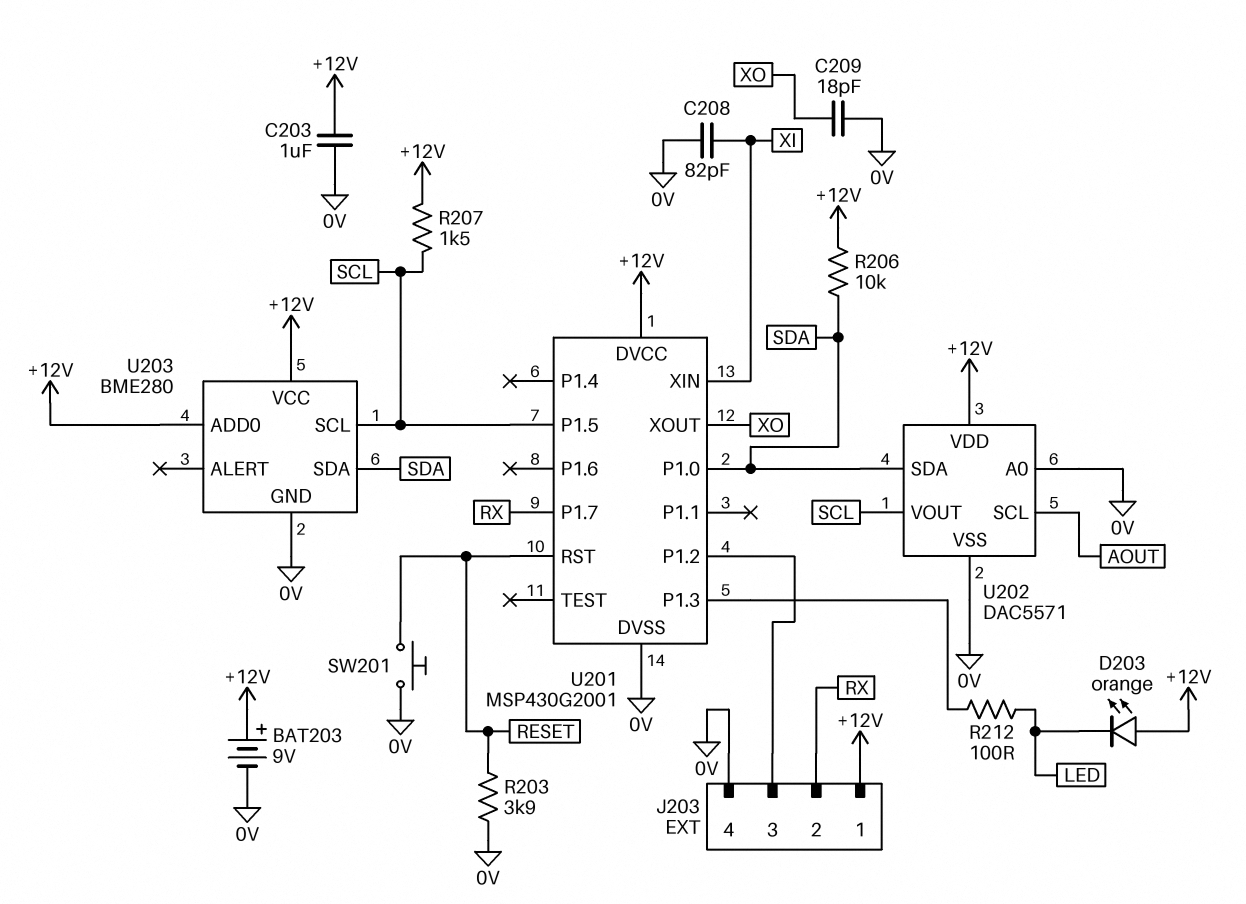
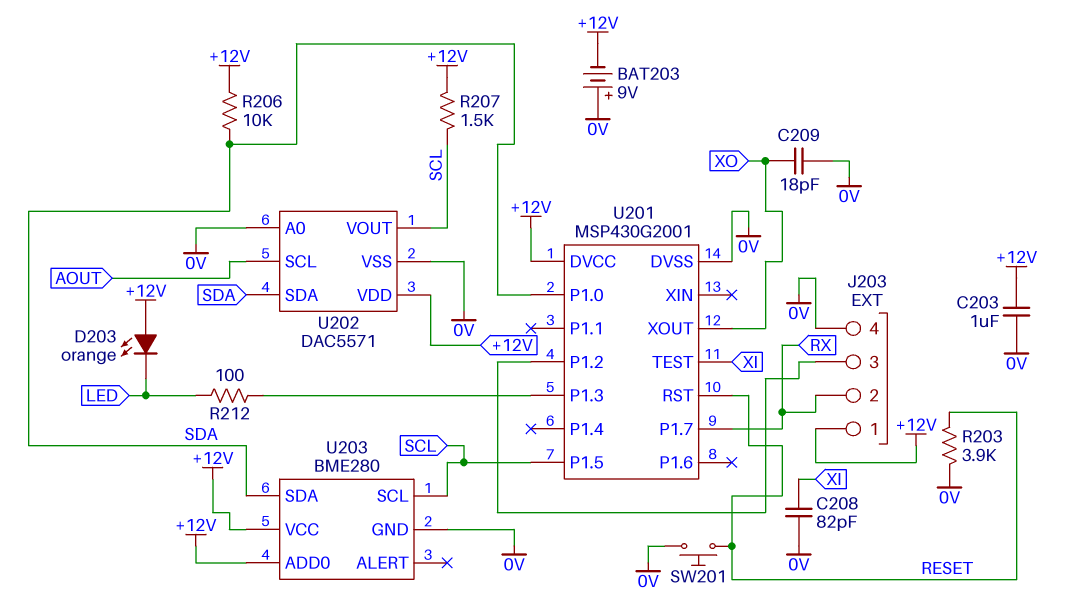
BAT203: 9V (plus +12V, minus 0V) -> 9V (plus 0V, minus +12V)
U201 pin TEST: none -> XI
U201 pin XIN: XI -> none

